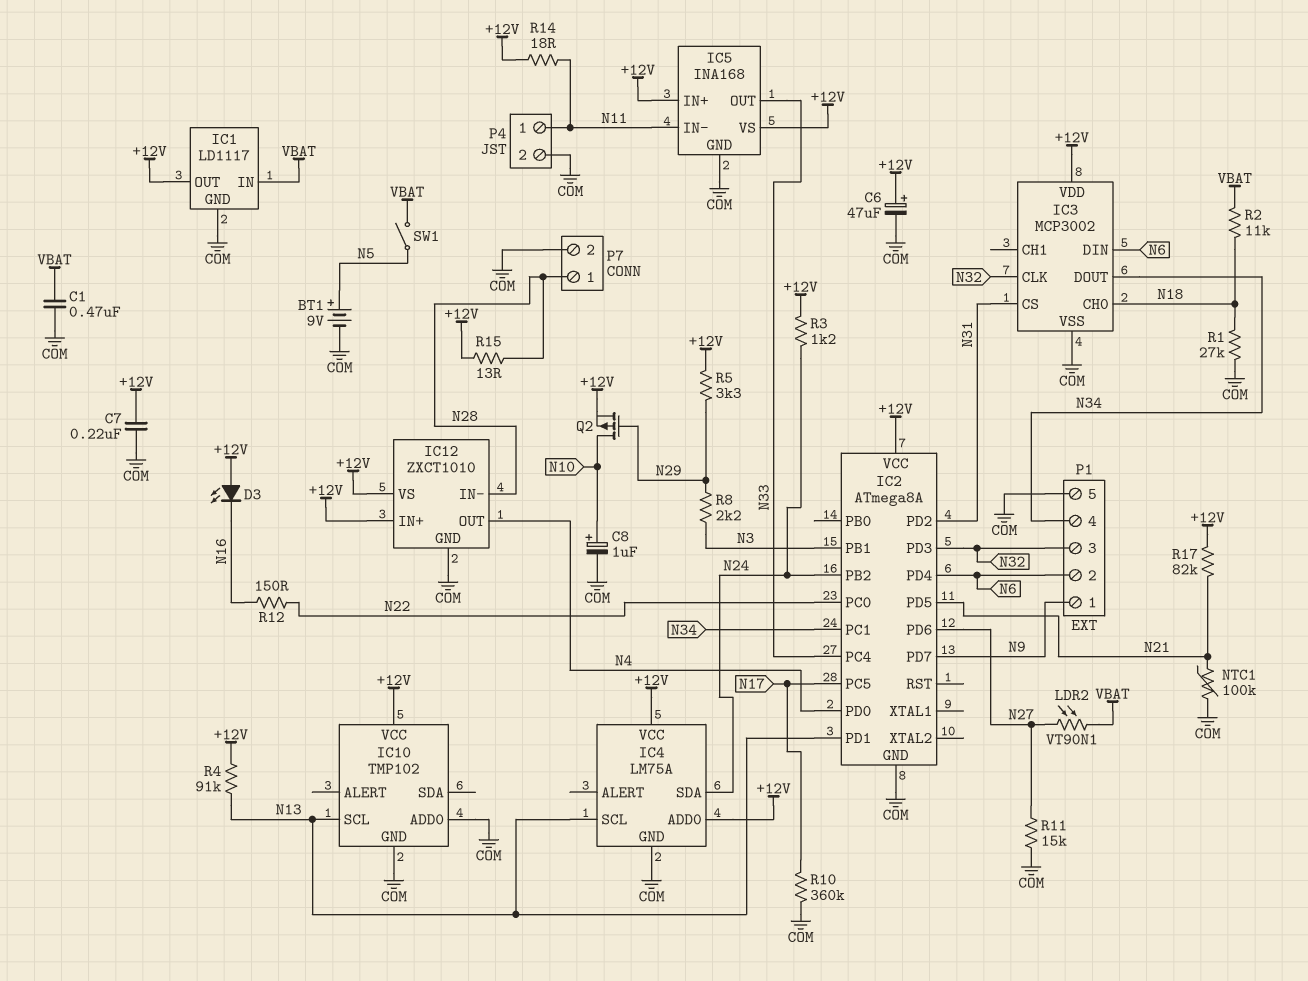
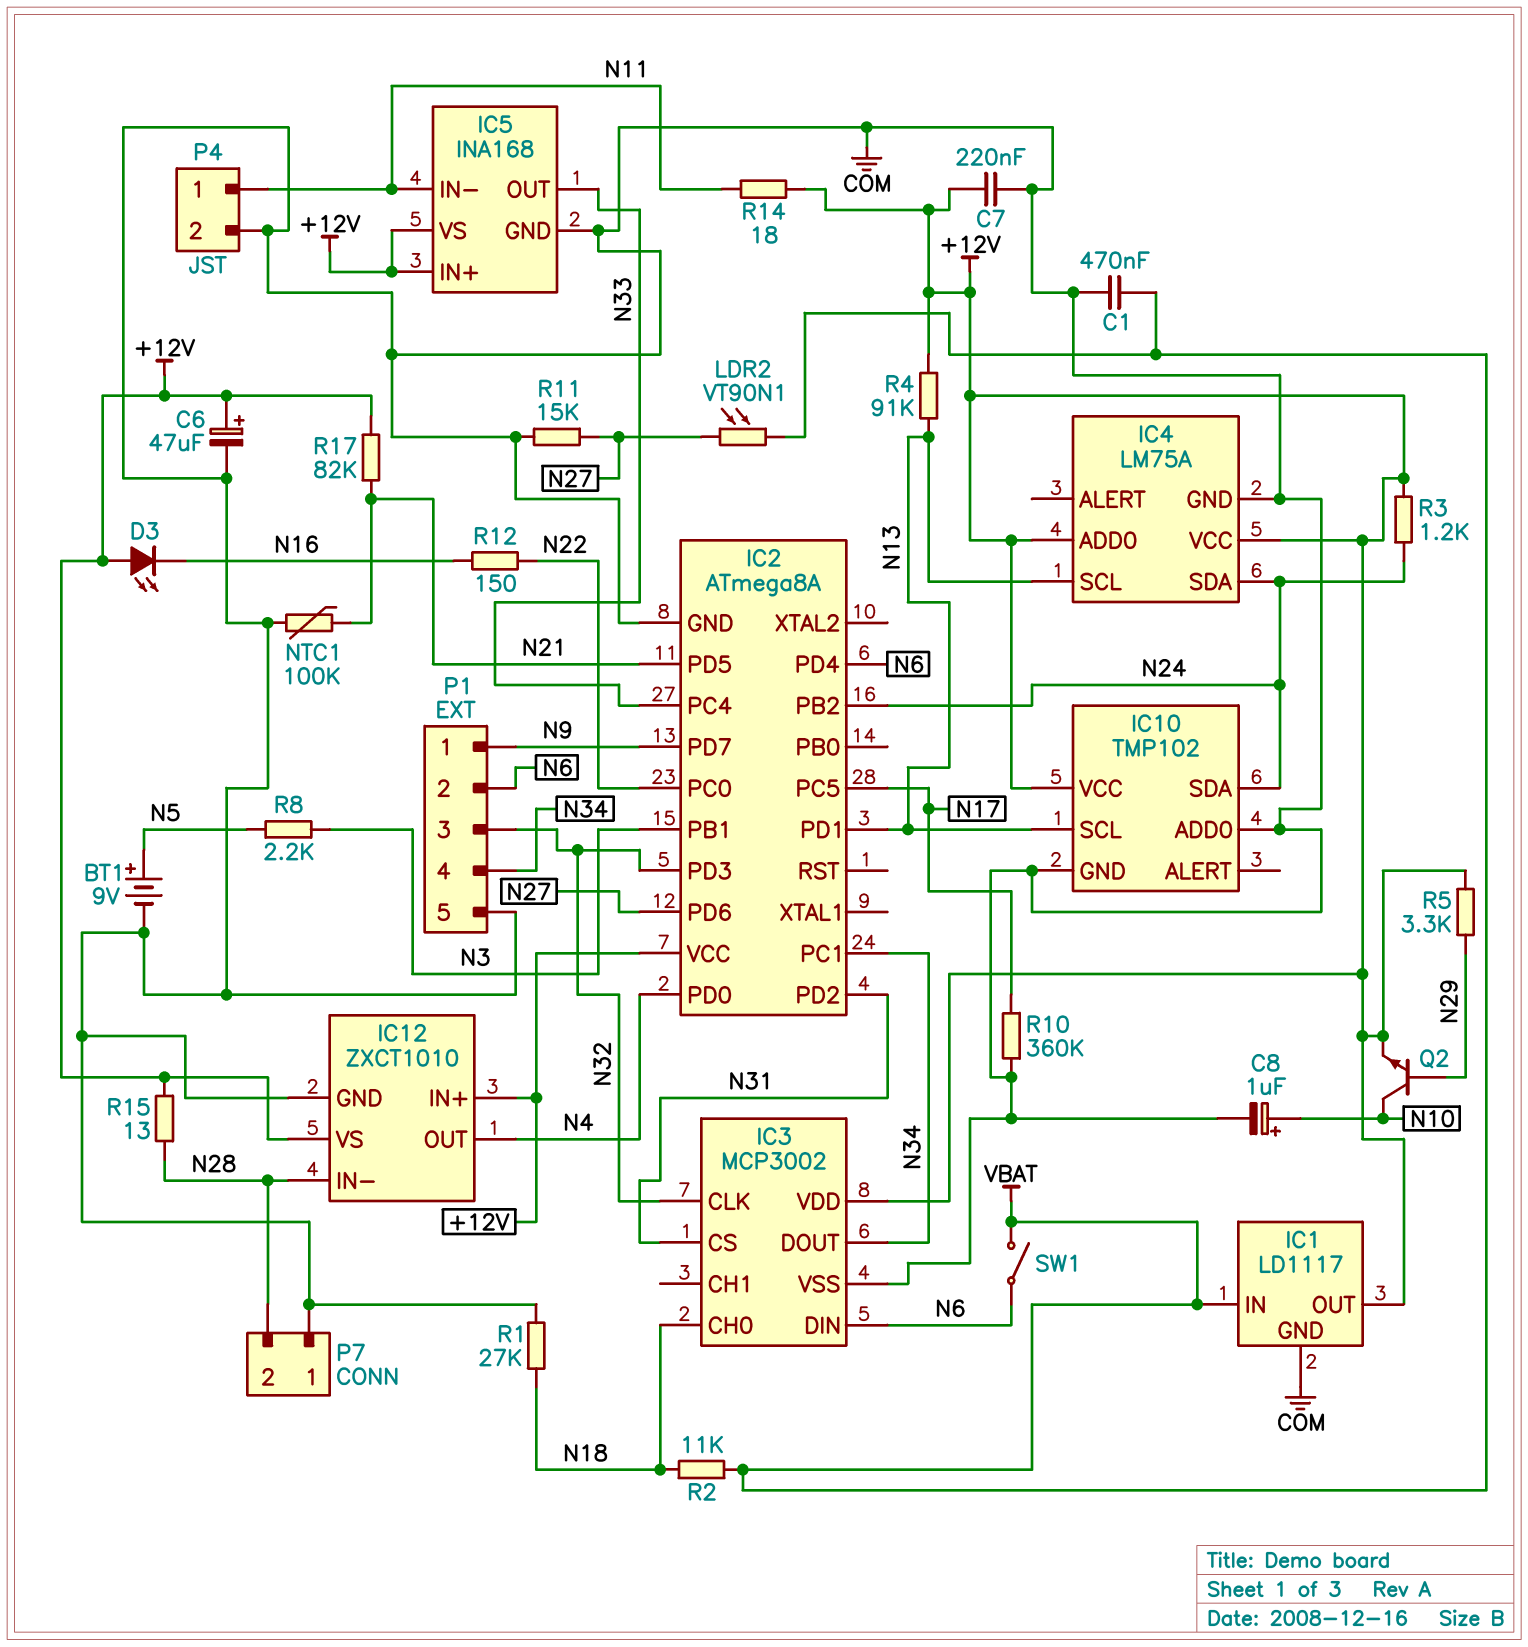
IC10 pin SDA: none -> N24
P7 pin 1: N28 -> COM
P7 pin 2: COM -> N28
Q2: PMOS (G N29, D N10, S +12V) -> NPN (B N29, C N10, E +12V)
R8: 2.2k (N3, N29) -> 2.2k (N3, N5)
SW1: switch (N5, VBAT) -> switch (N6, VBAT)

